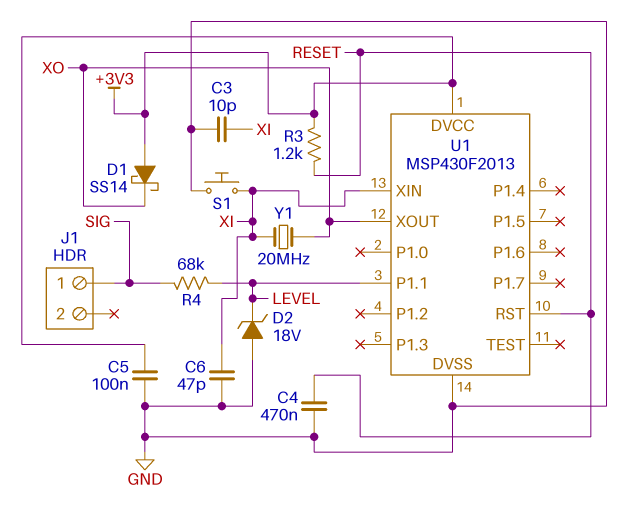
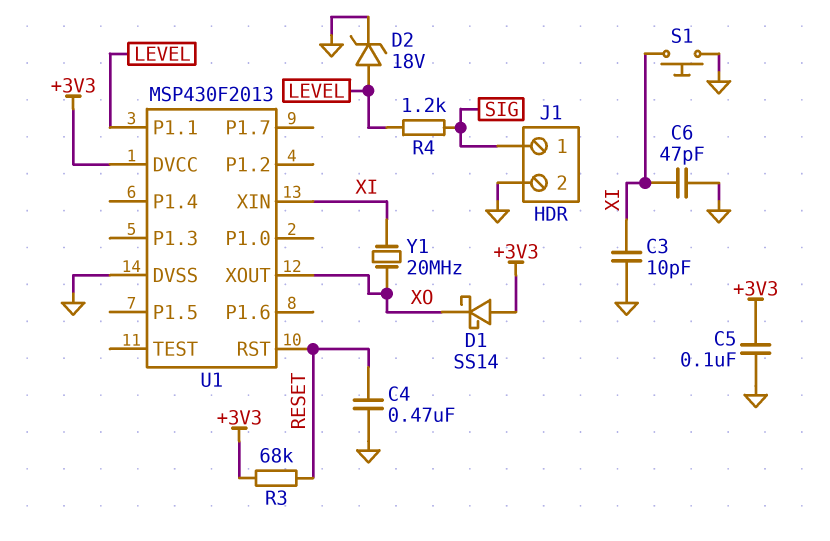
D2: zener 18V (A GND, K LEVEL) -> zener 18V (A LEVEL, K GND)
J1 pin 2: none -> GND
R3: 1.2k (+3V3, RESET) -> 68k (+3V3, RESET)
R4: 68k (LEVEL, SIG) -> 1.2k (LEVEL, SIG)

